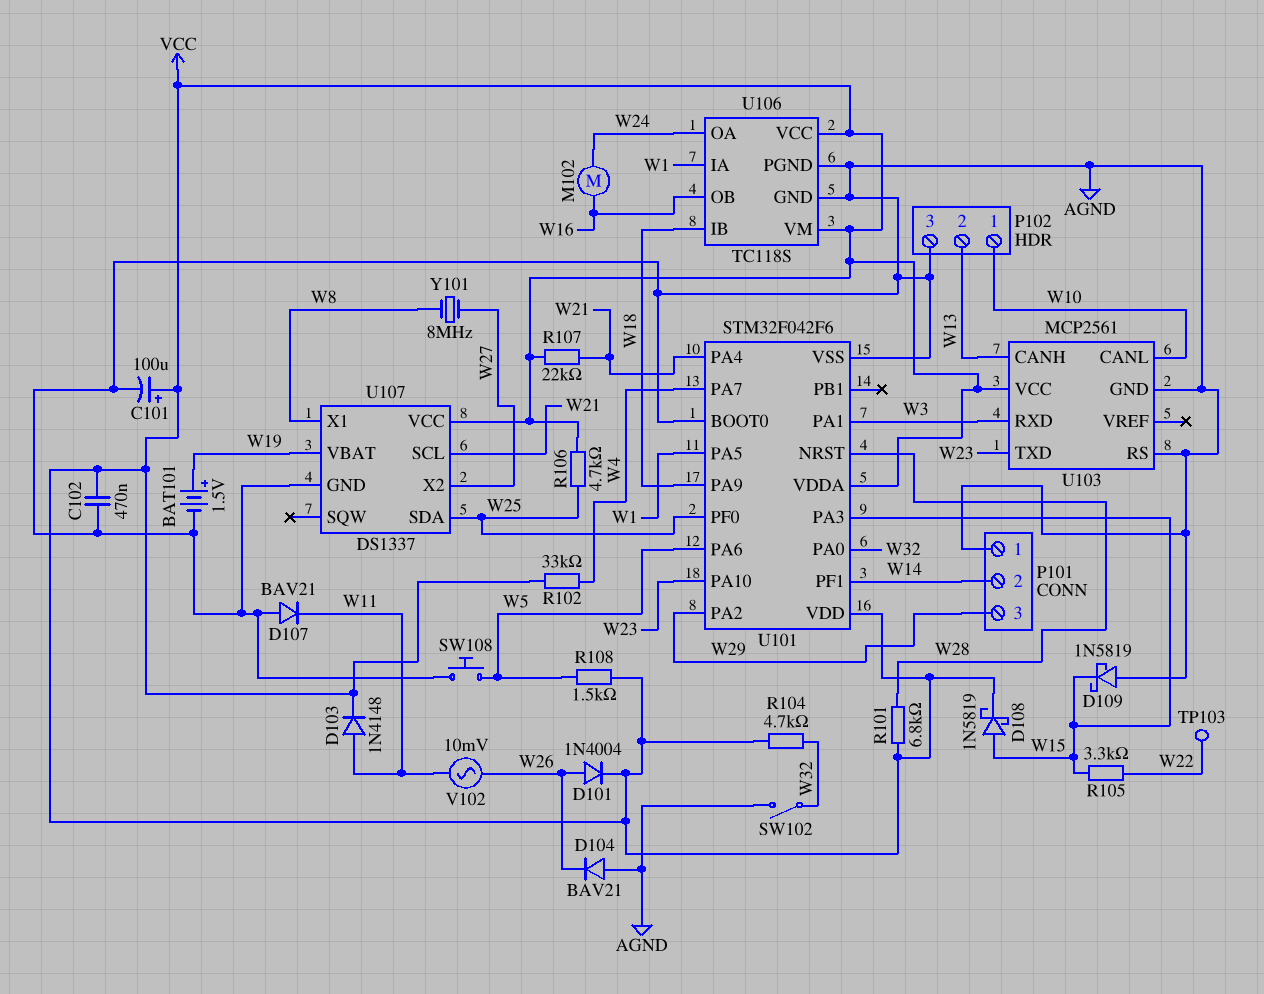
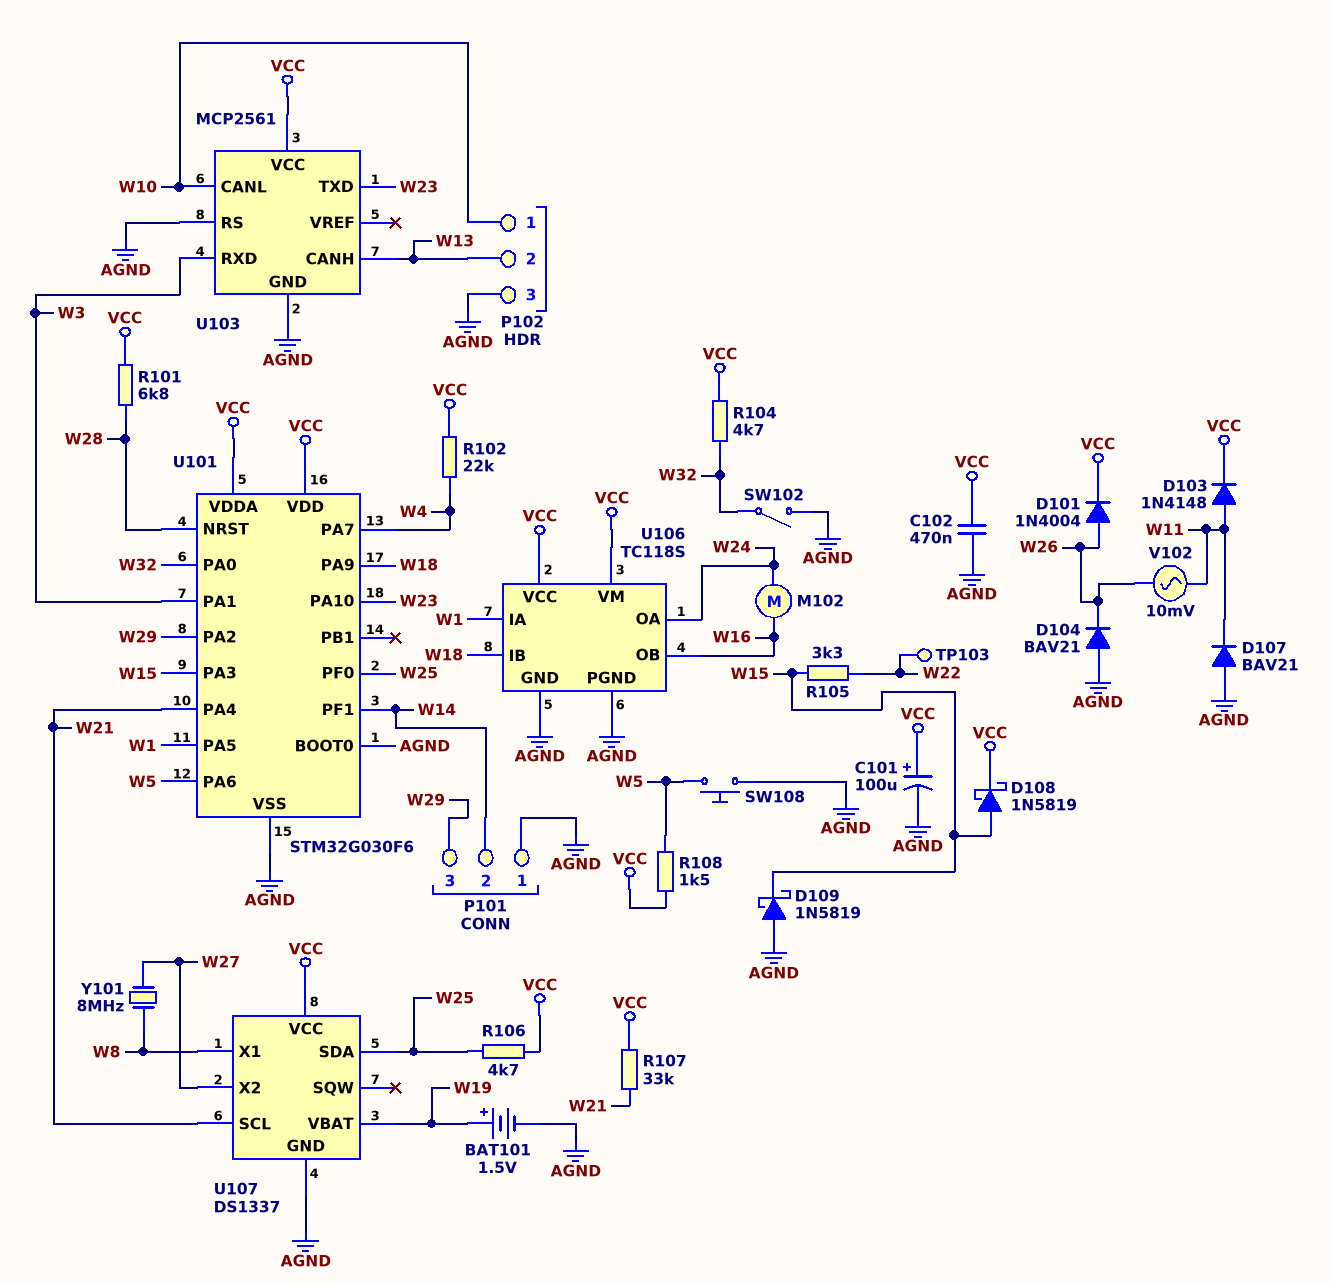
R102: 33k (VCC, W4) -> 22k (VCC, W4)
R107: 22k (VCC, W21) -> 33k (VCC, W21)
U101: STM32F042F6 -> STM32G030F6

